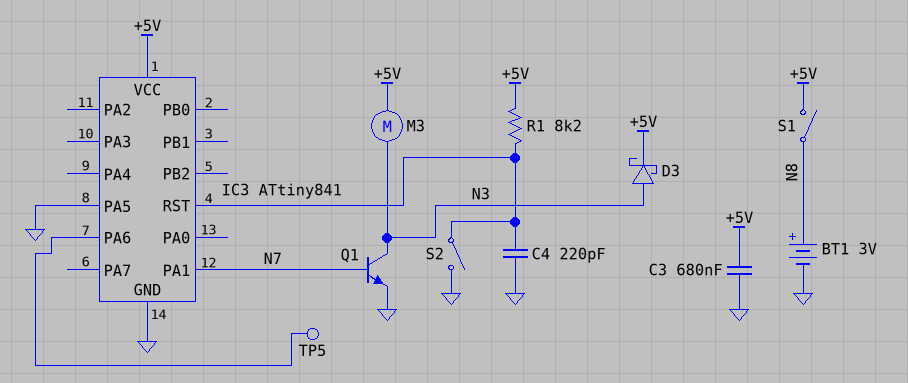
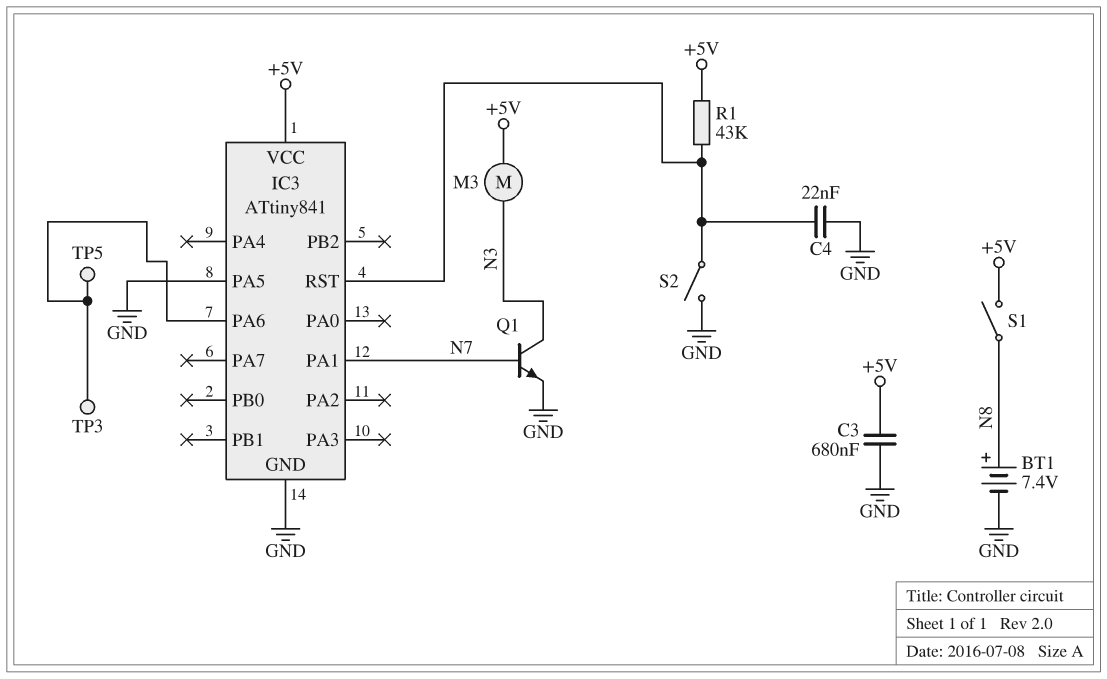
BT1: 3V (plus N8, minus GND) -> 7.4V (plus N8, minus GND)
C4: 220pF (GND, IC3/RST) -> 22nF (GND, IC3/RST)
D3: schottky (A N3, K +5V) -> none
R1: 8.2k (+5V, IC3/RST) -> 43k (+5V, IC3/RST)
TP3: none -> test point (IC3/PA6)

